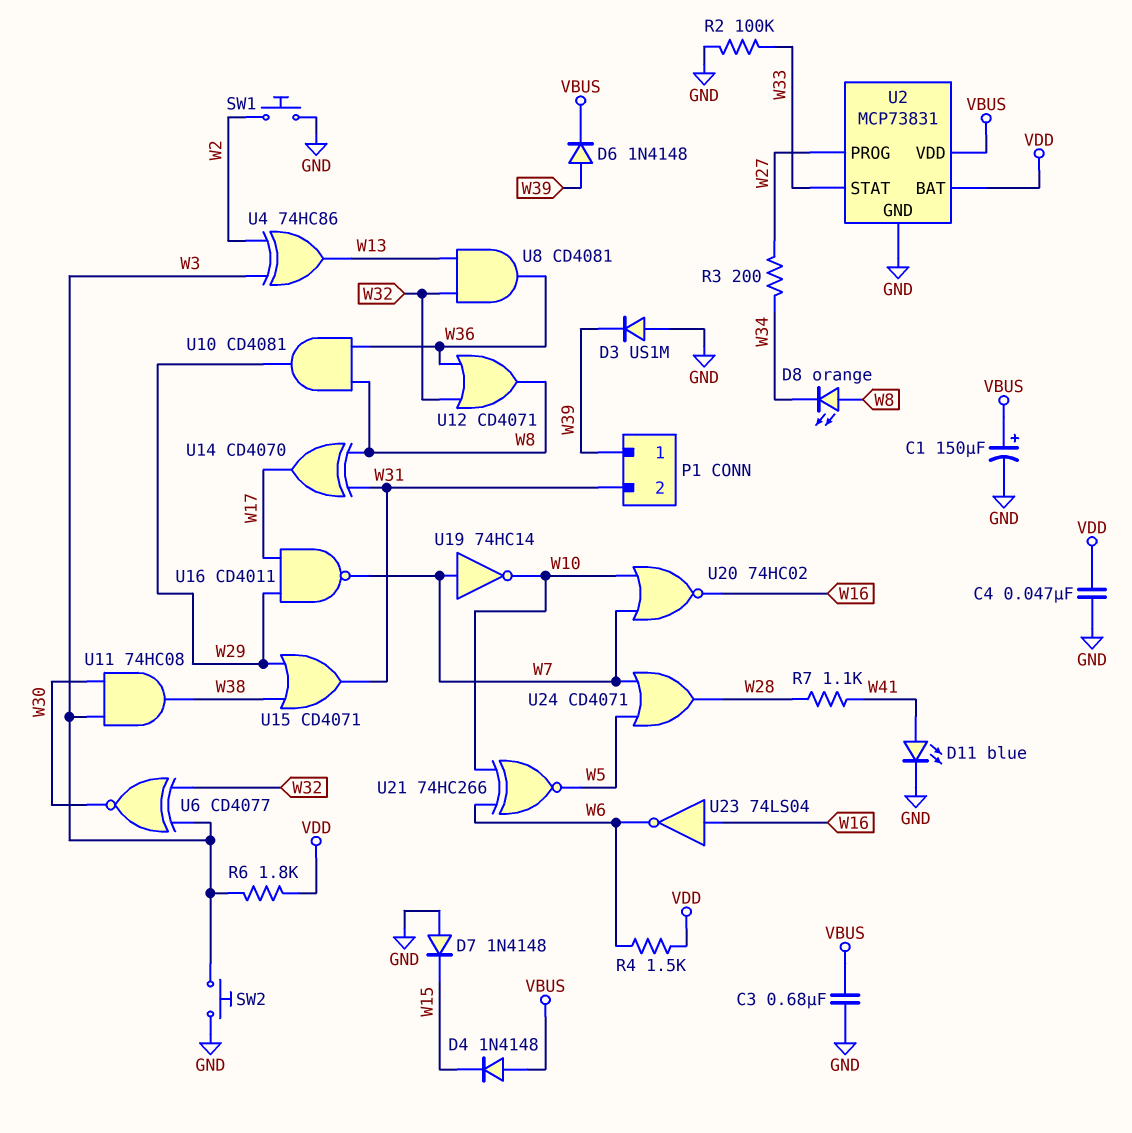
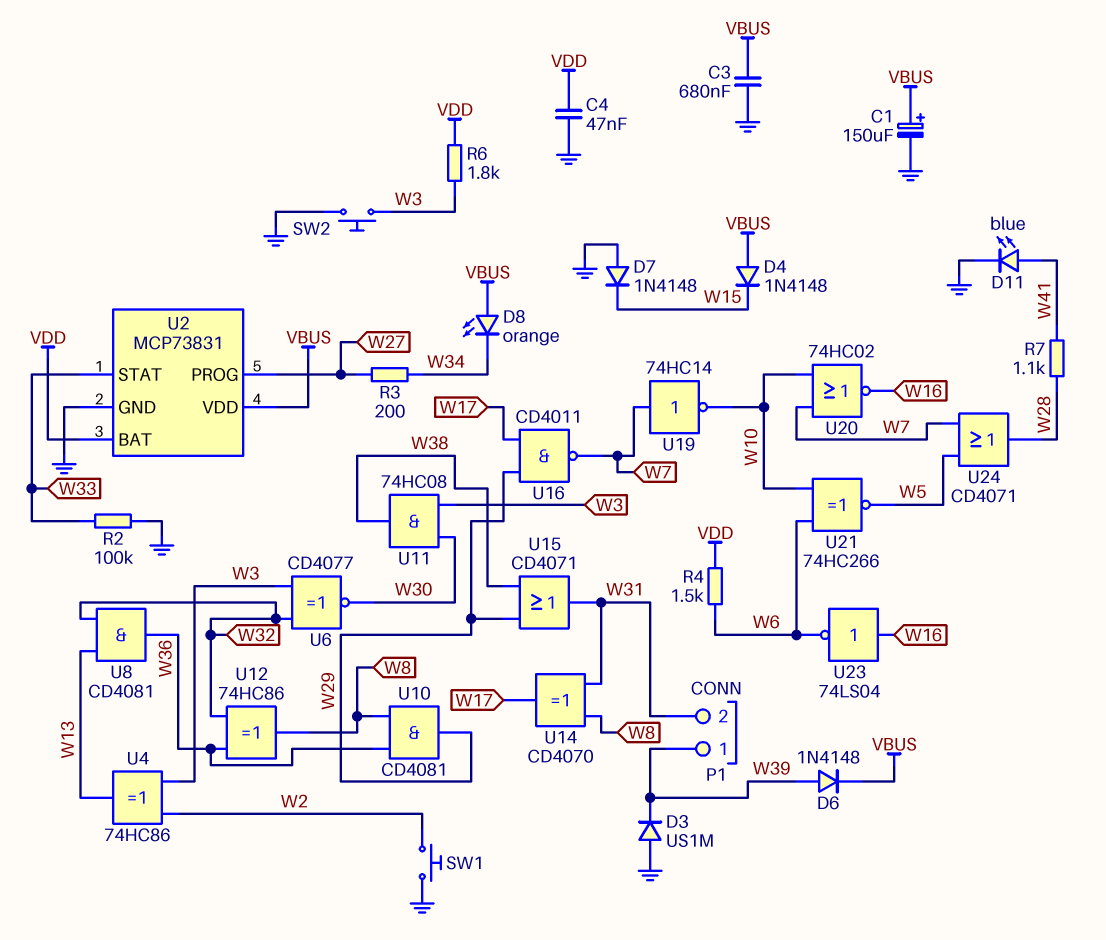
D8: LED orange (A W8, K W34) -> LED orange (A VBUS, K W34)
U12: OR CD4071 (in W32, in W36, out W8) -> XOR 74HC86 (in W32, in W36, out W8)

